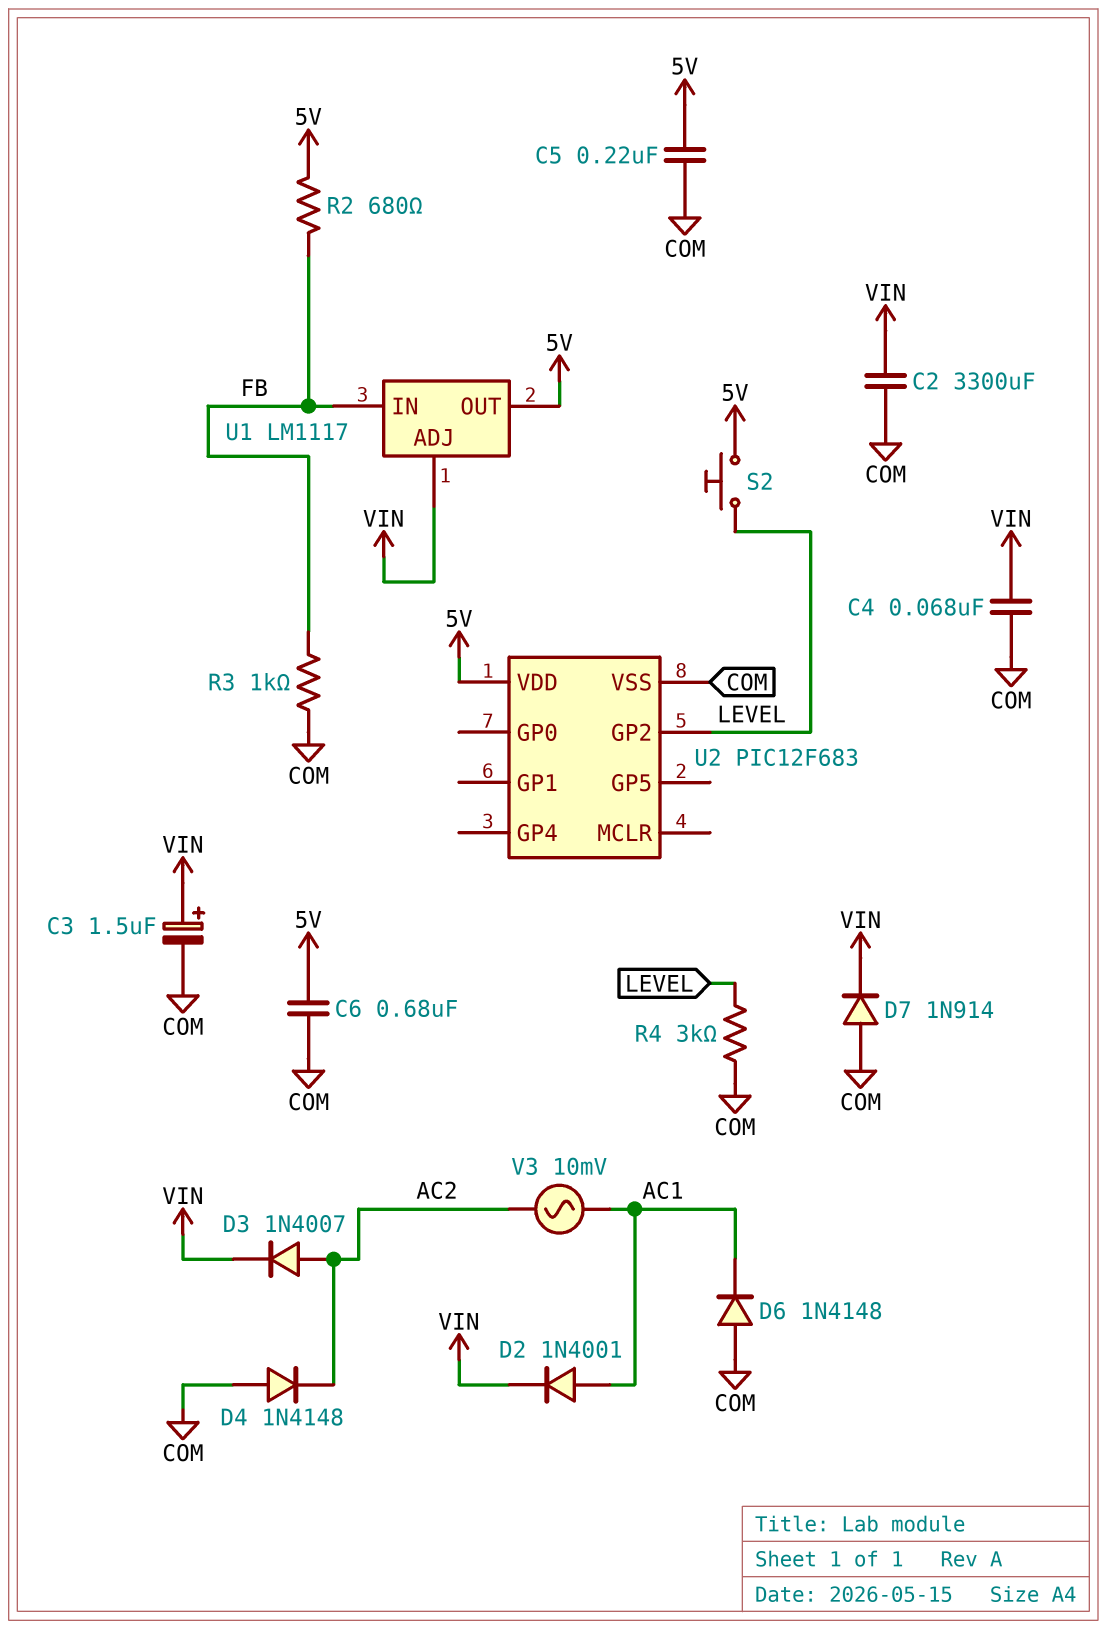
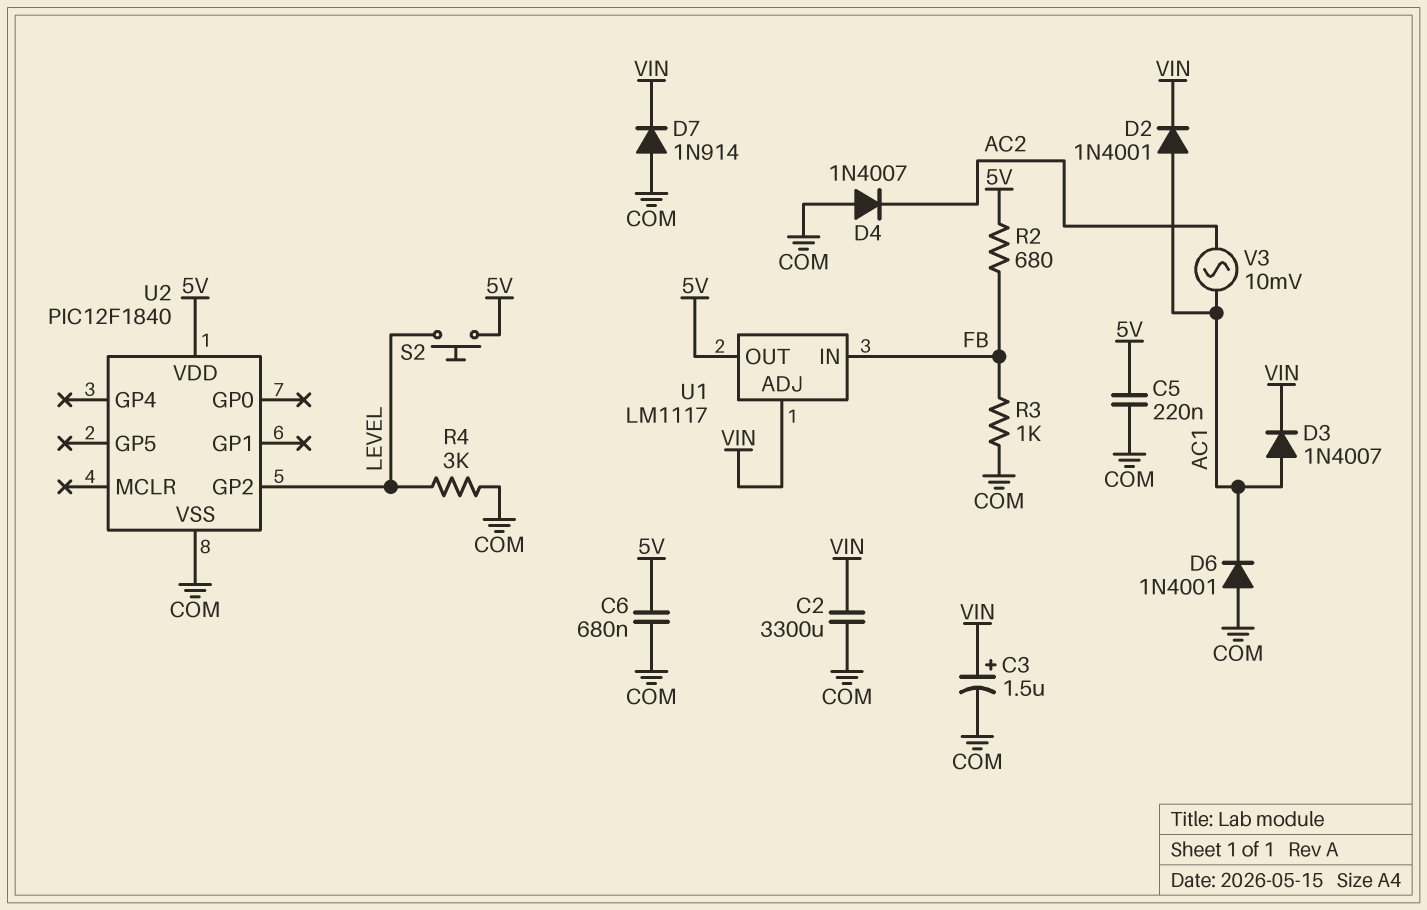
C4: 68nF (COM, VIN) -> none
D3: diode 1N4007 (A AC2, K VIN) -> diode 1N4007 (A AC1, K VIN)
D4: diode 1N4148 (A COM, K AC2) -> diode 1N4007 (A COM, K AC2)
D6: diode 1N4148 (A COM, K AC1) -> diode 1N4001 (A COM, K AC1)
U2: PIC12F683 -> PIC12F1840

